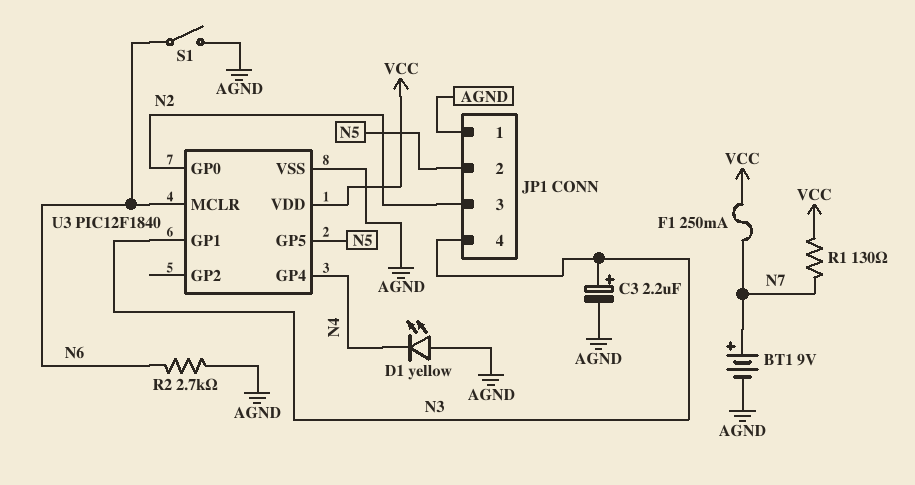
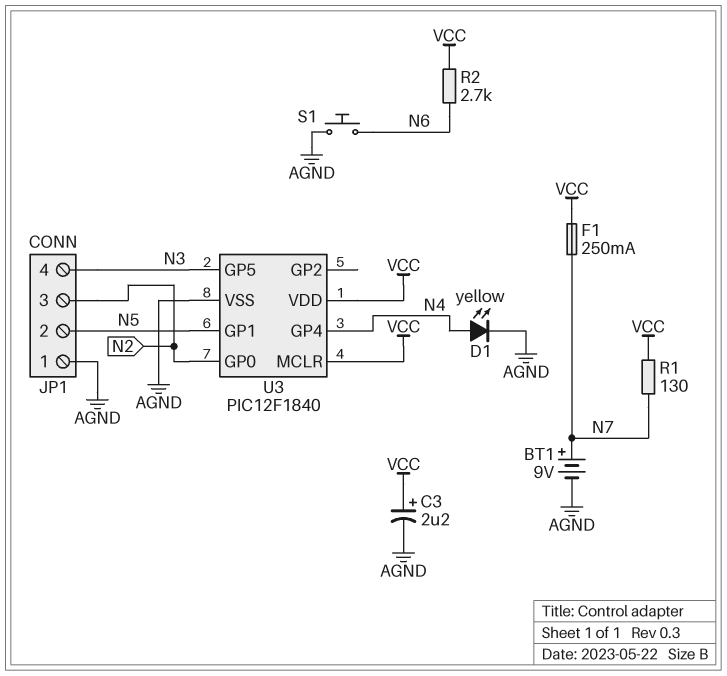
C3: 2.2uF (plus N3, minus AGND) -> 2.2uF (plus VCC, minus AGND)
D1: LED yellow (A AGND, K N4) -> LED yellow (A N4, K AGND)
R2: 2.7k (AGND, N6) -> 2.7k (N6, VCC)
S1: switch (AGND, N6) -> button (AGND, N6)
U3 pin GP1: N3 -> N5
U3 pin GP5: N5 -> N3
U3 pin MCLR: N6 -> VCC

